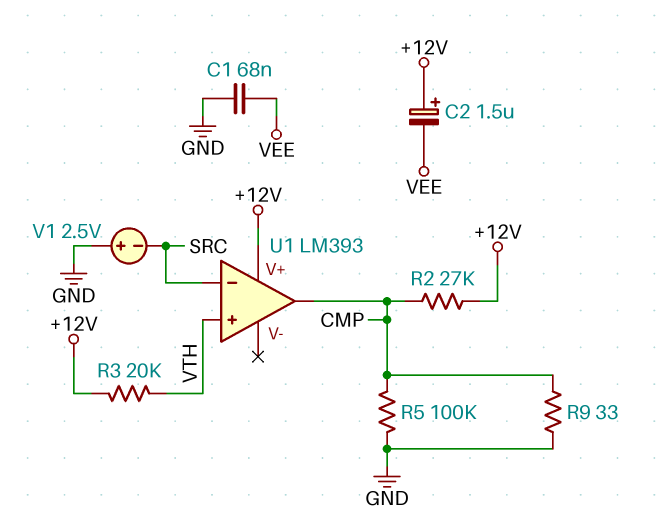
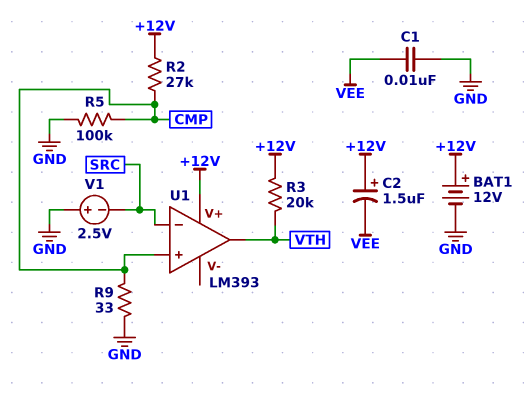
BAT1: none -> 12V (plus +12V, minus GND)
C1: 68nF (GND, VEE) -> 10nF (GND, VEE)
U1 pin in+: VTH -> CMP
U1 pin out: CMP -> VTH

